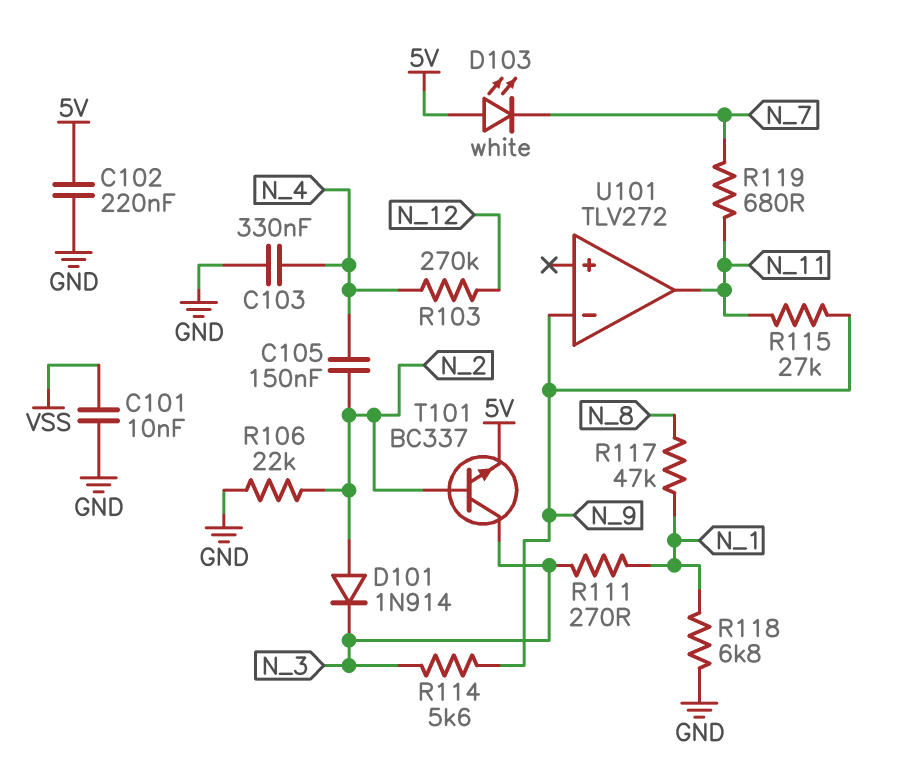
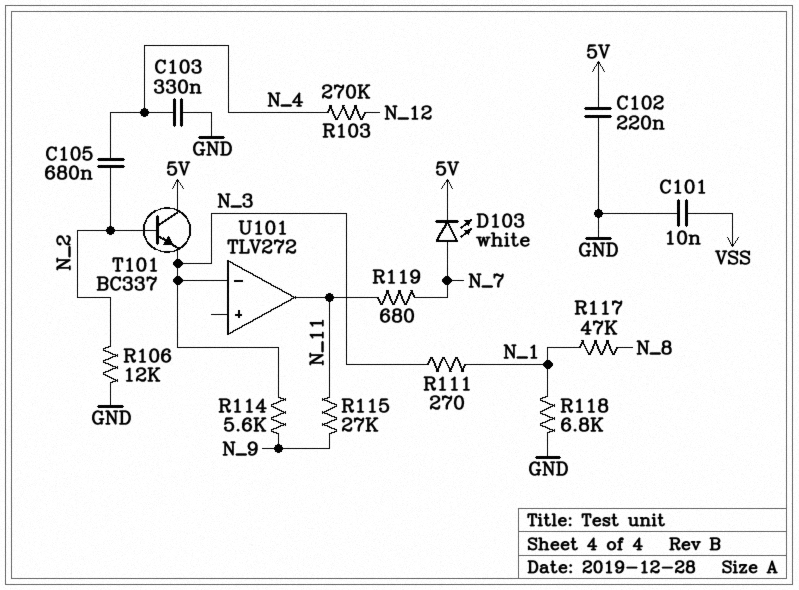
C105: 150nF (N_2, N_4) -> 680nF (N_2, N_4)
D101: diode 1N914 (A N_2, K N_3) -> none
D103: LED white (A 5V, K N_7) -> LED white (A N_7, K 5V)
R106: 22k (GND, N_2) -> 12k (GND, N_2)
T101: NPN BC337 (B N_2, C N_3, E 5V) -> NPN BC337 (B N_2, C 5V, E N_3)
U101 pin in-: N_9 -> N_3

